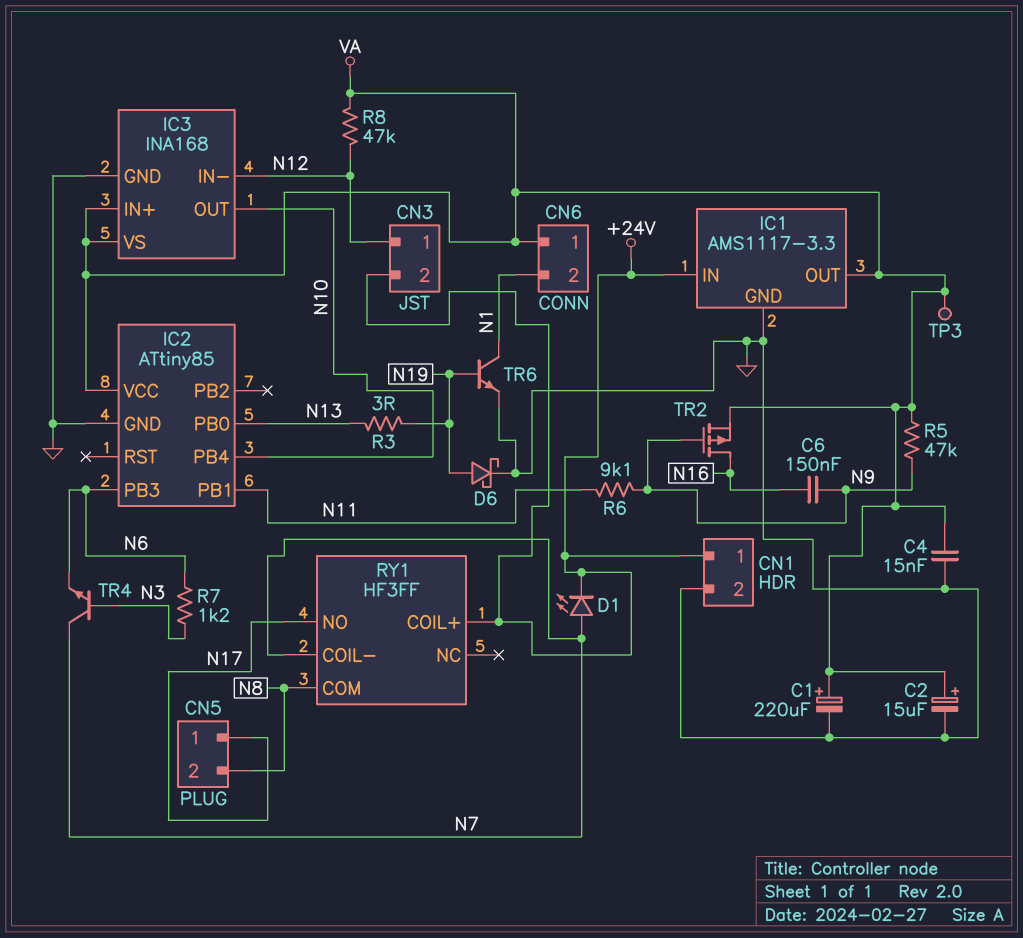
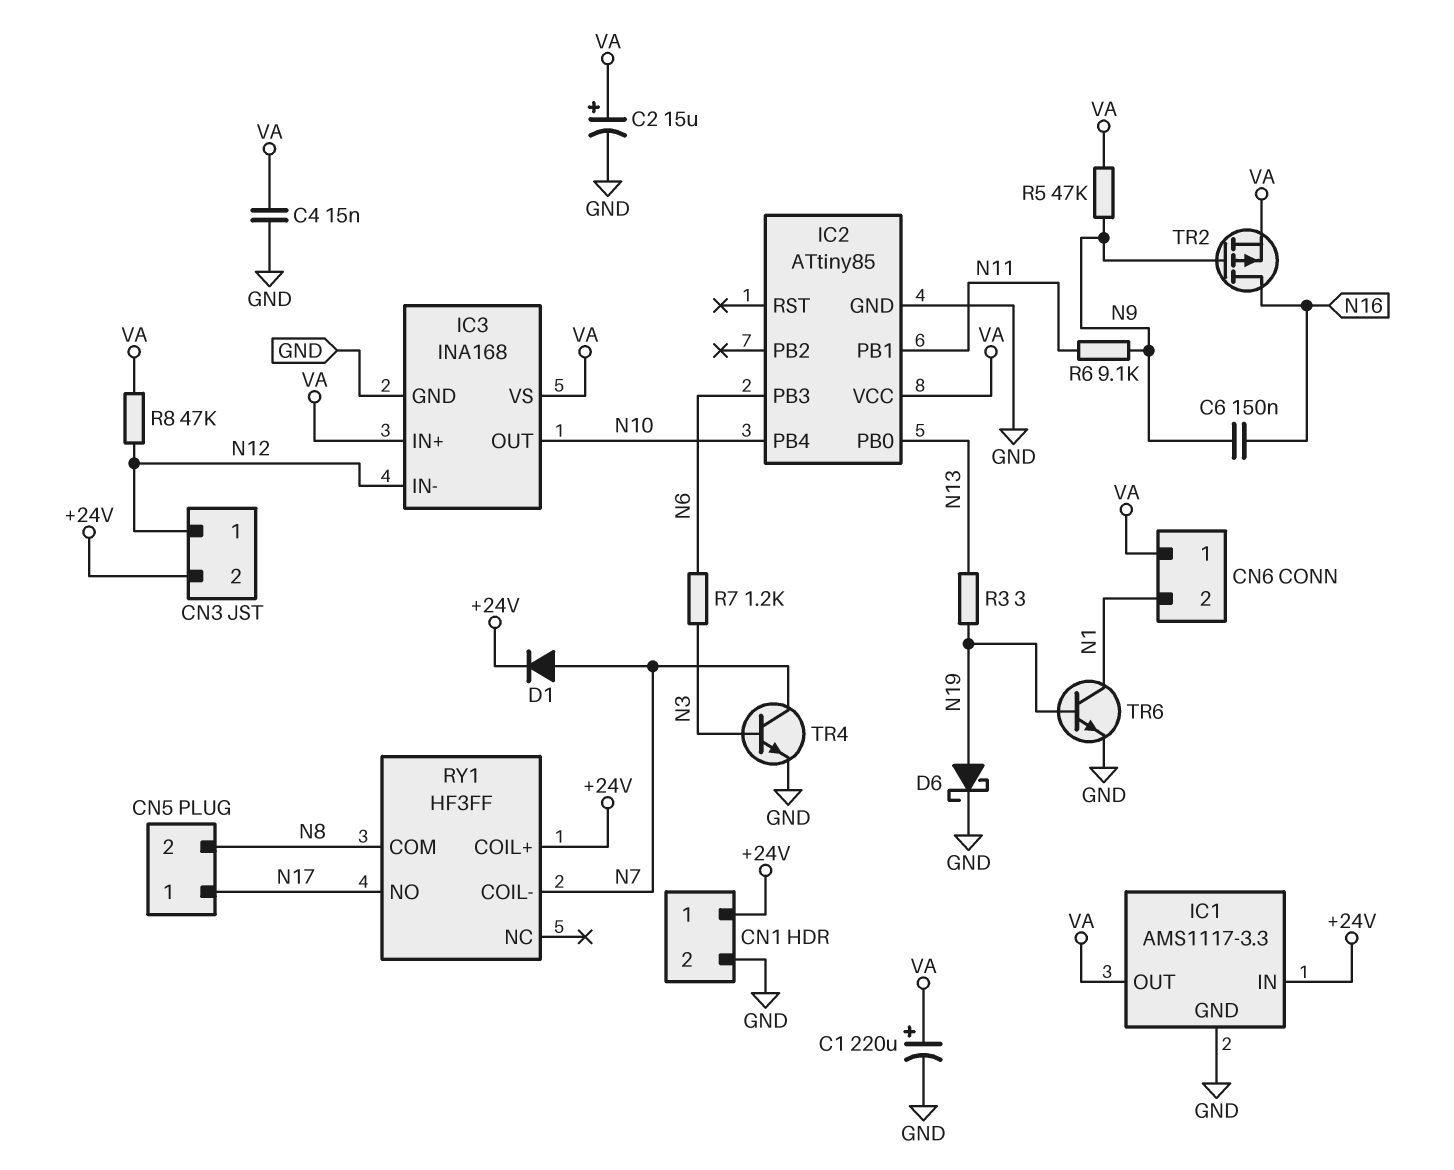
D1: LED (A N7, K +24V) -> diode (A N7, K +24V)
TP3: test point (VA) -> none
TR4: NPN (B N3, C N7, E N6) -> NPN (B N3, C N7, E GND)

